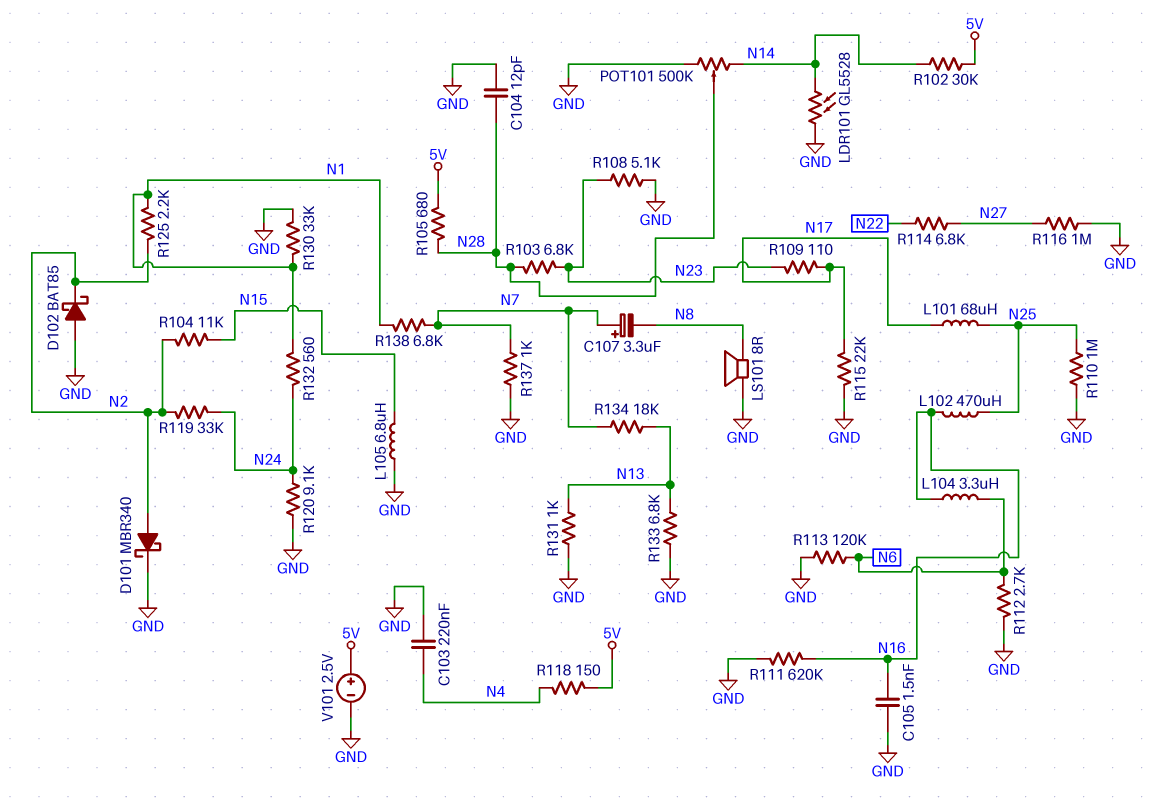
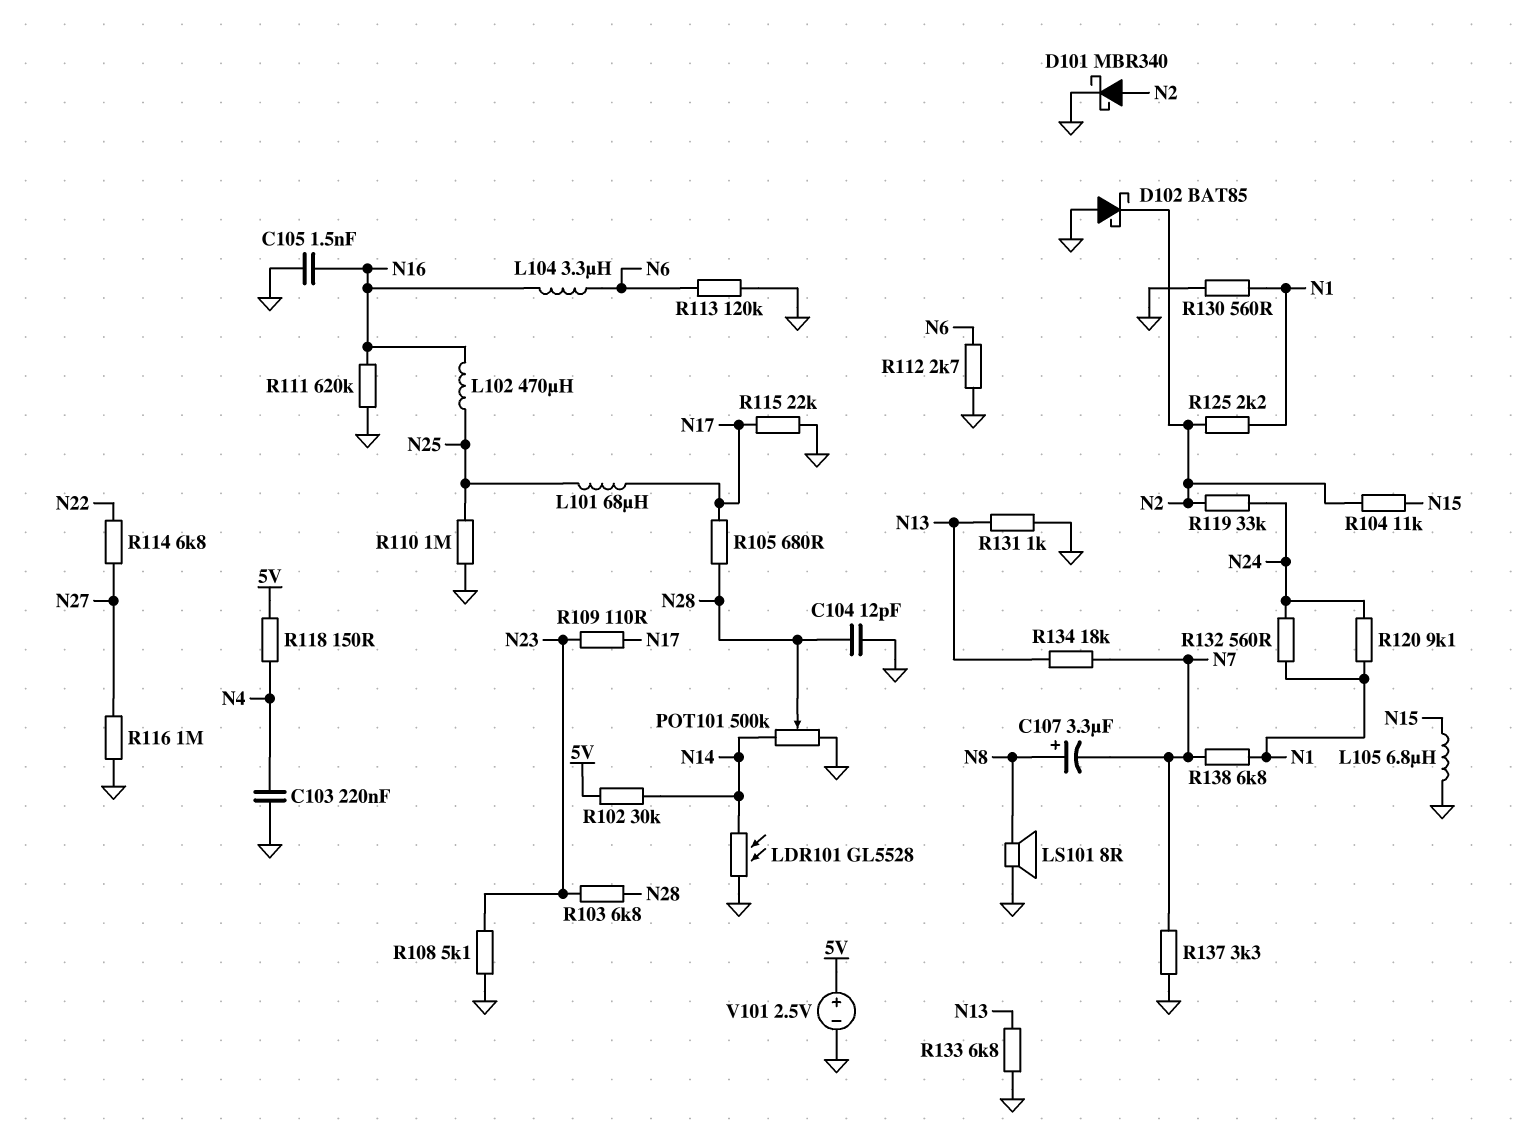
C107: 3.3uF (plus N7, minus N8) -> 3.3uF (plus N8, minus N7)
R105: 680 (5V, N28) -> 680 (N17, N28)
R120: 9.1k (GND, N24) -> 9.1k (N1, N24)
R130: 33k (GND, N1) -> 560 (GND, N1)
R137: 1k (GND, N7) -> 3.3k (GND, N7)

